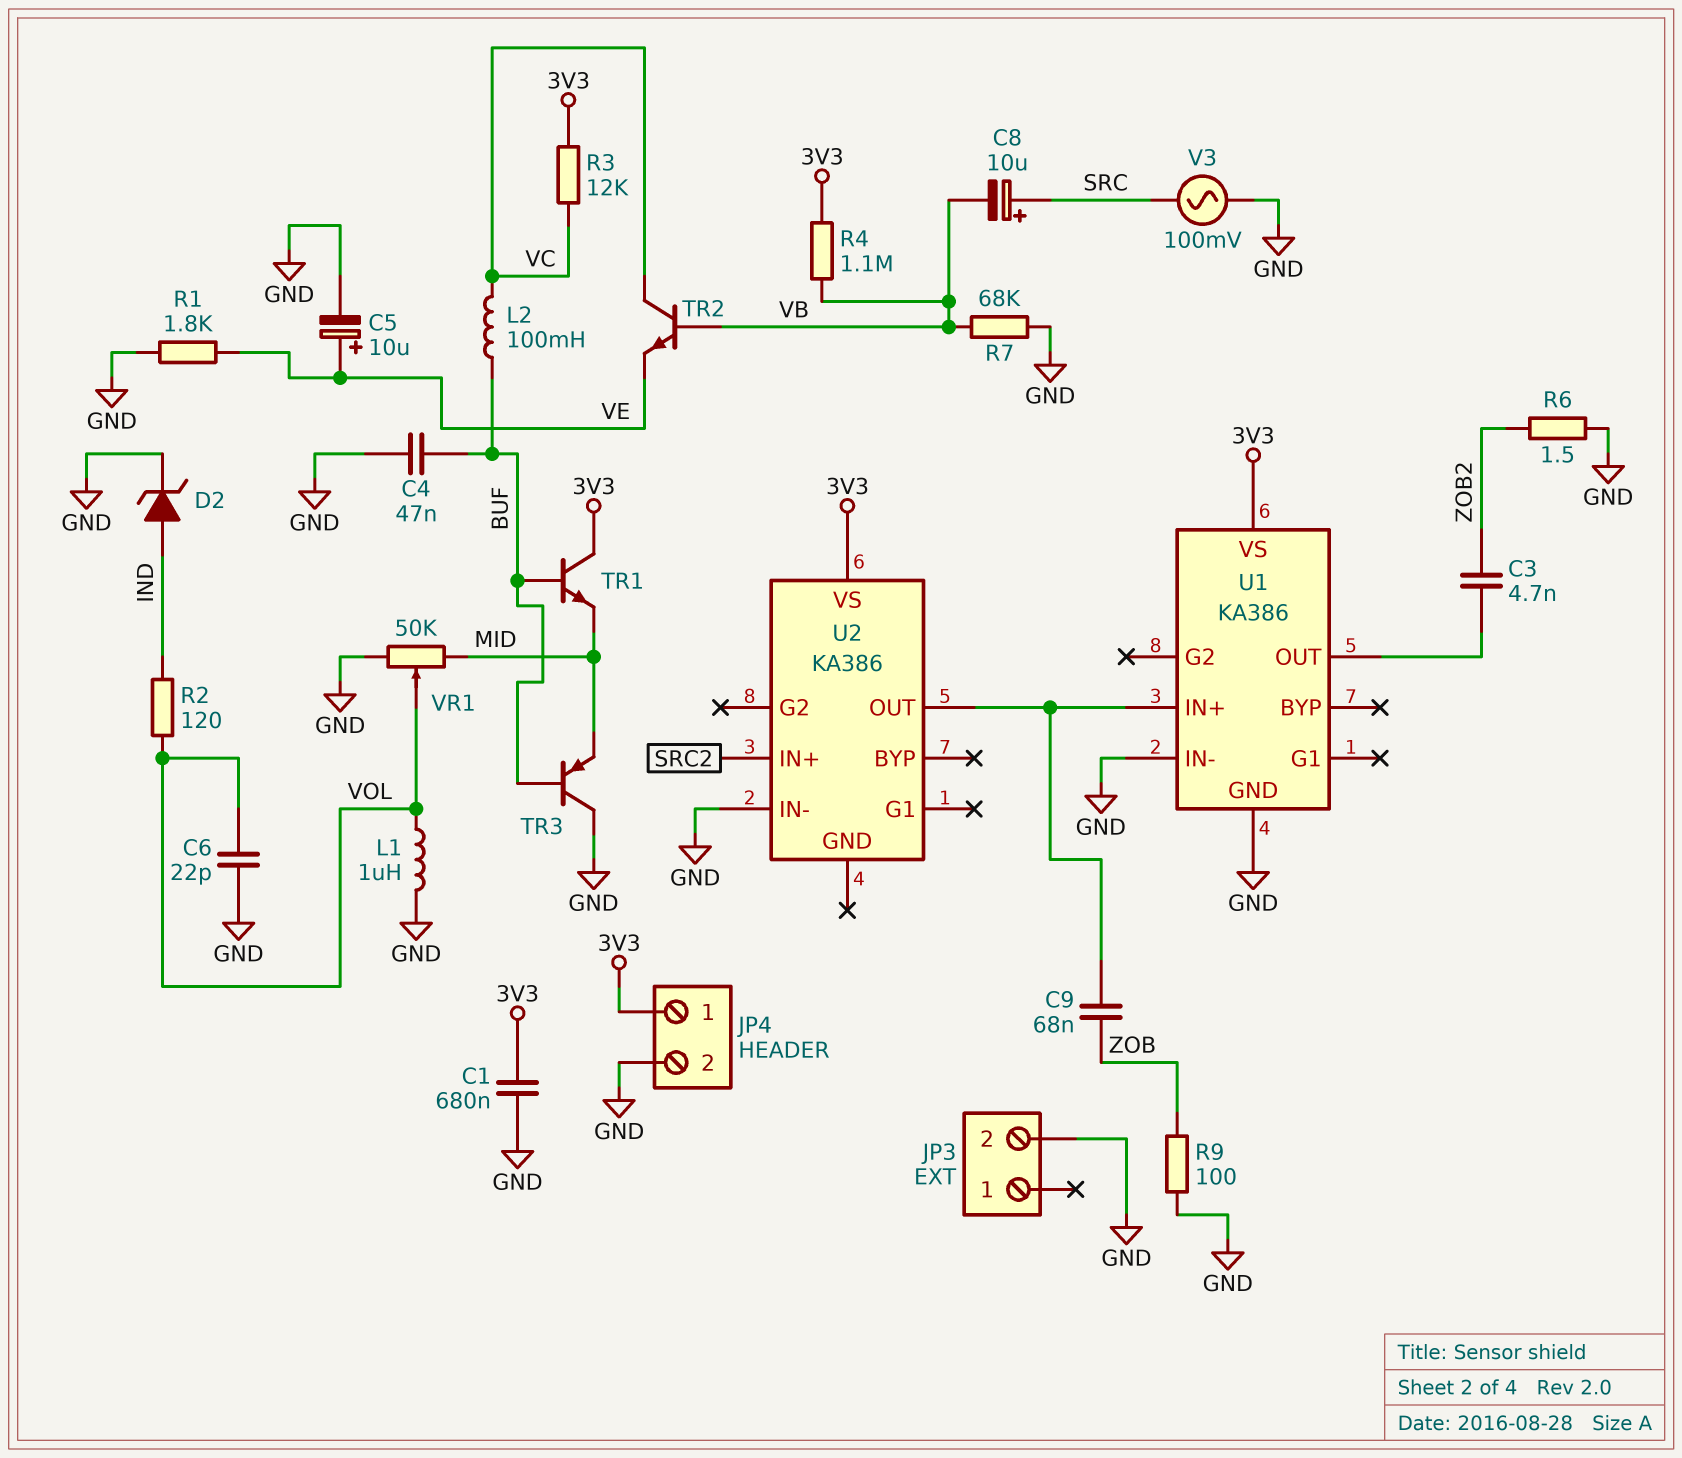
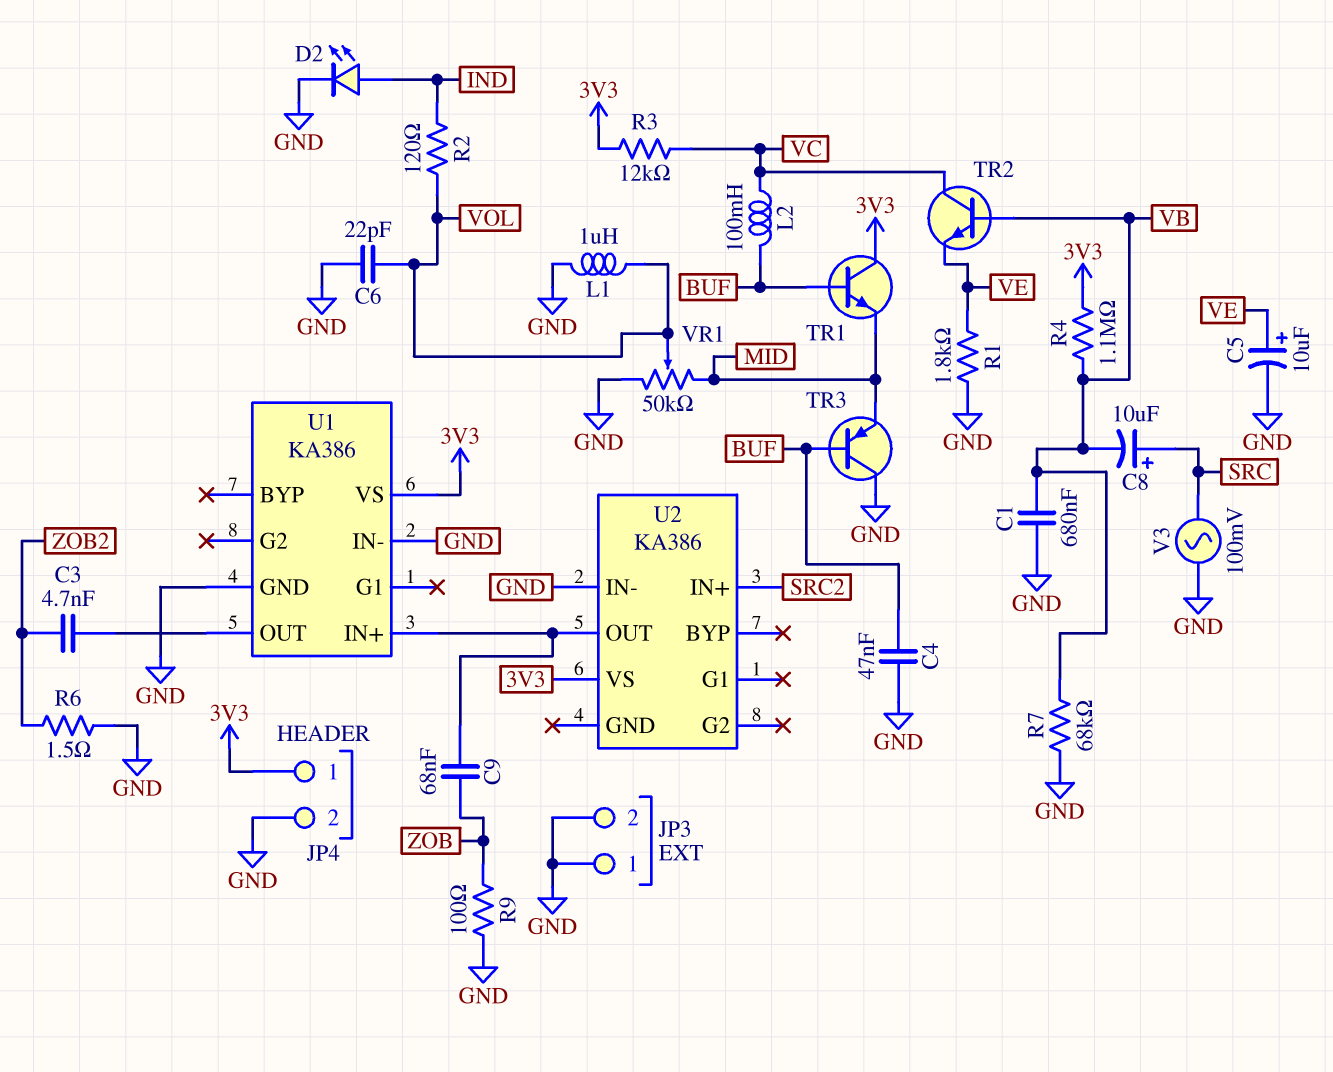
C1: 680nF (3V3, GND) -> 680nF (GND, VB)
D2: zener (A IND, K GND) -> LED (A IND, K GND)
JP3 pin 1: none -> GND

